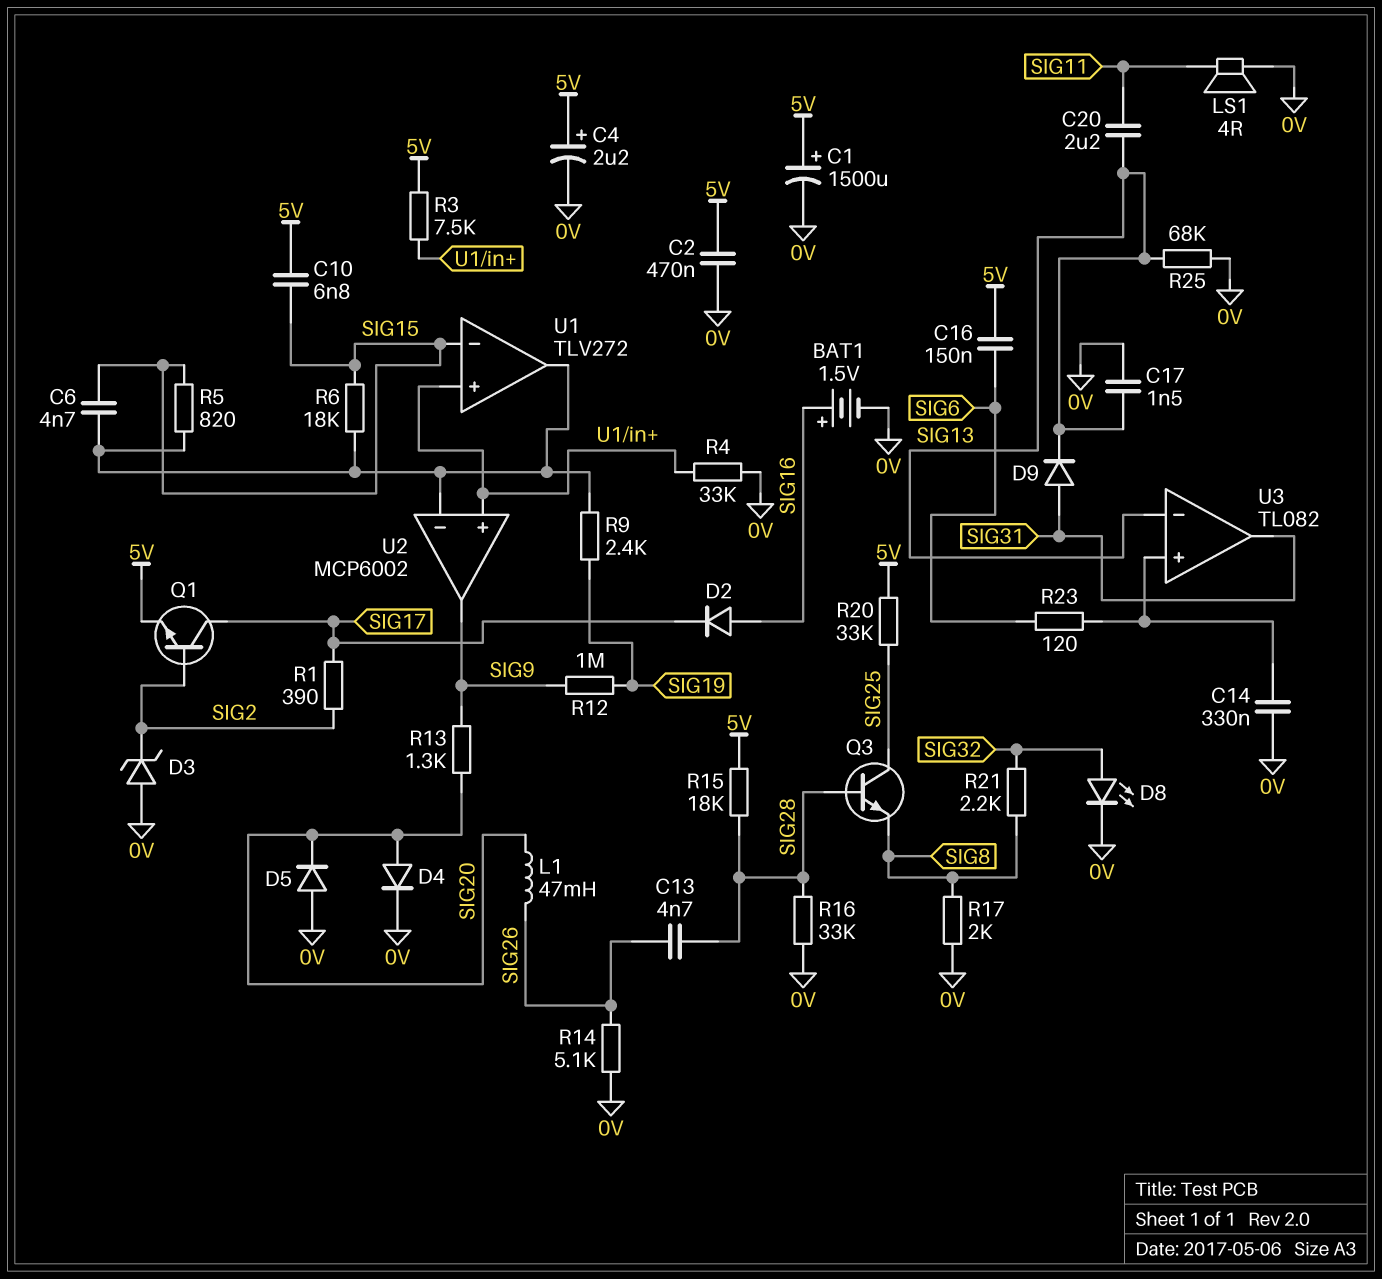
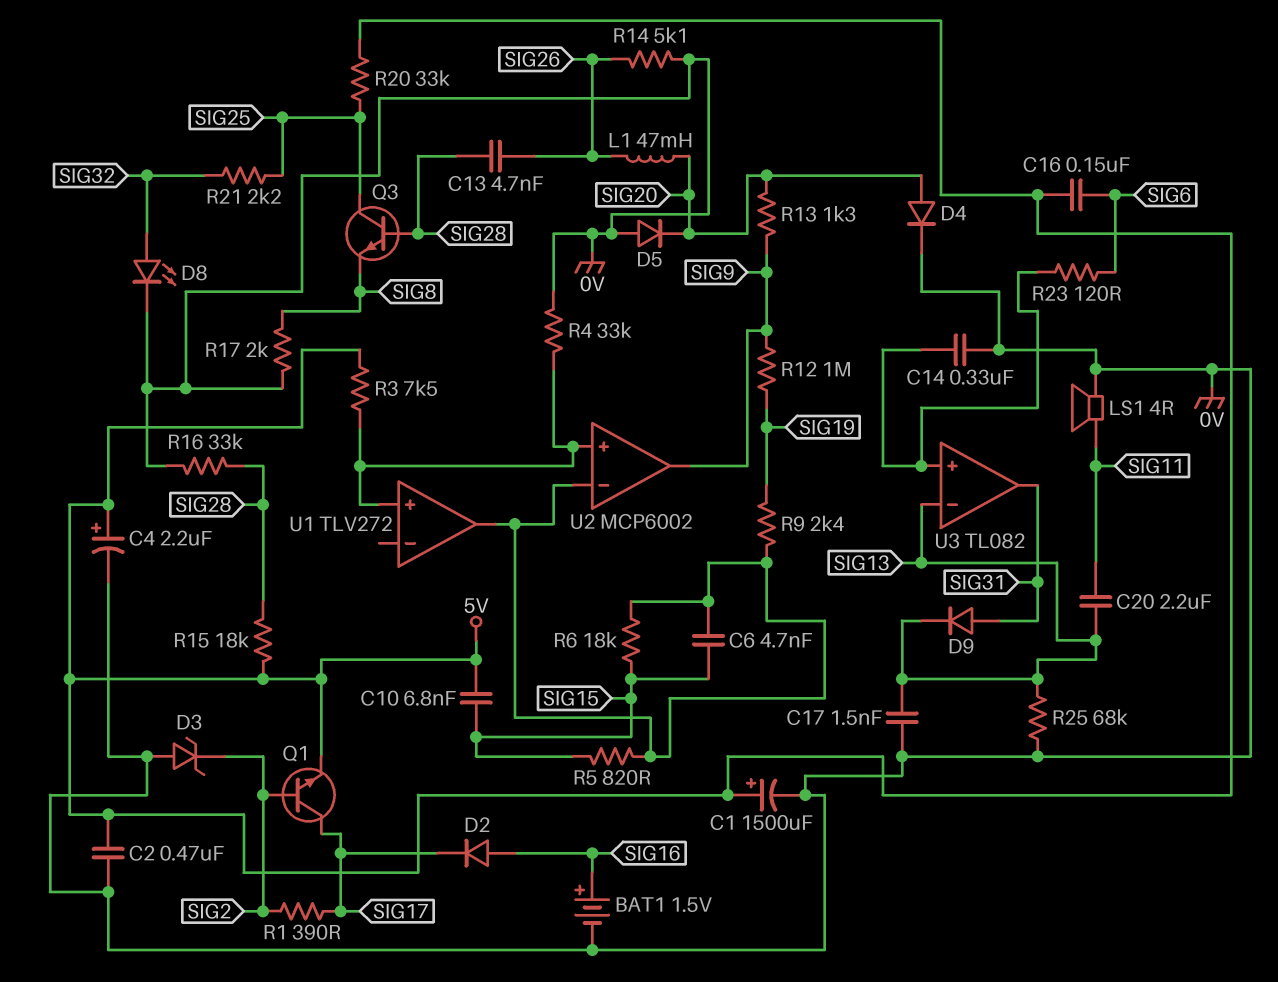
R21: 2.2k (SIG8, SIG32) -> 2.2k (SIG25, SIG32)
U1 pin in-: SIG15 -> none

